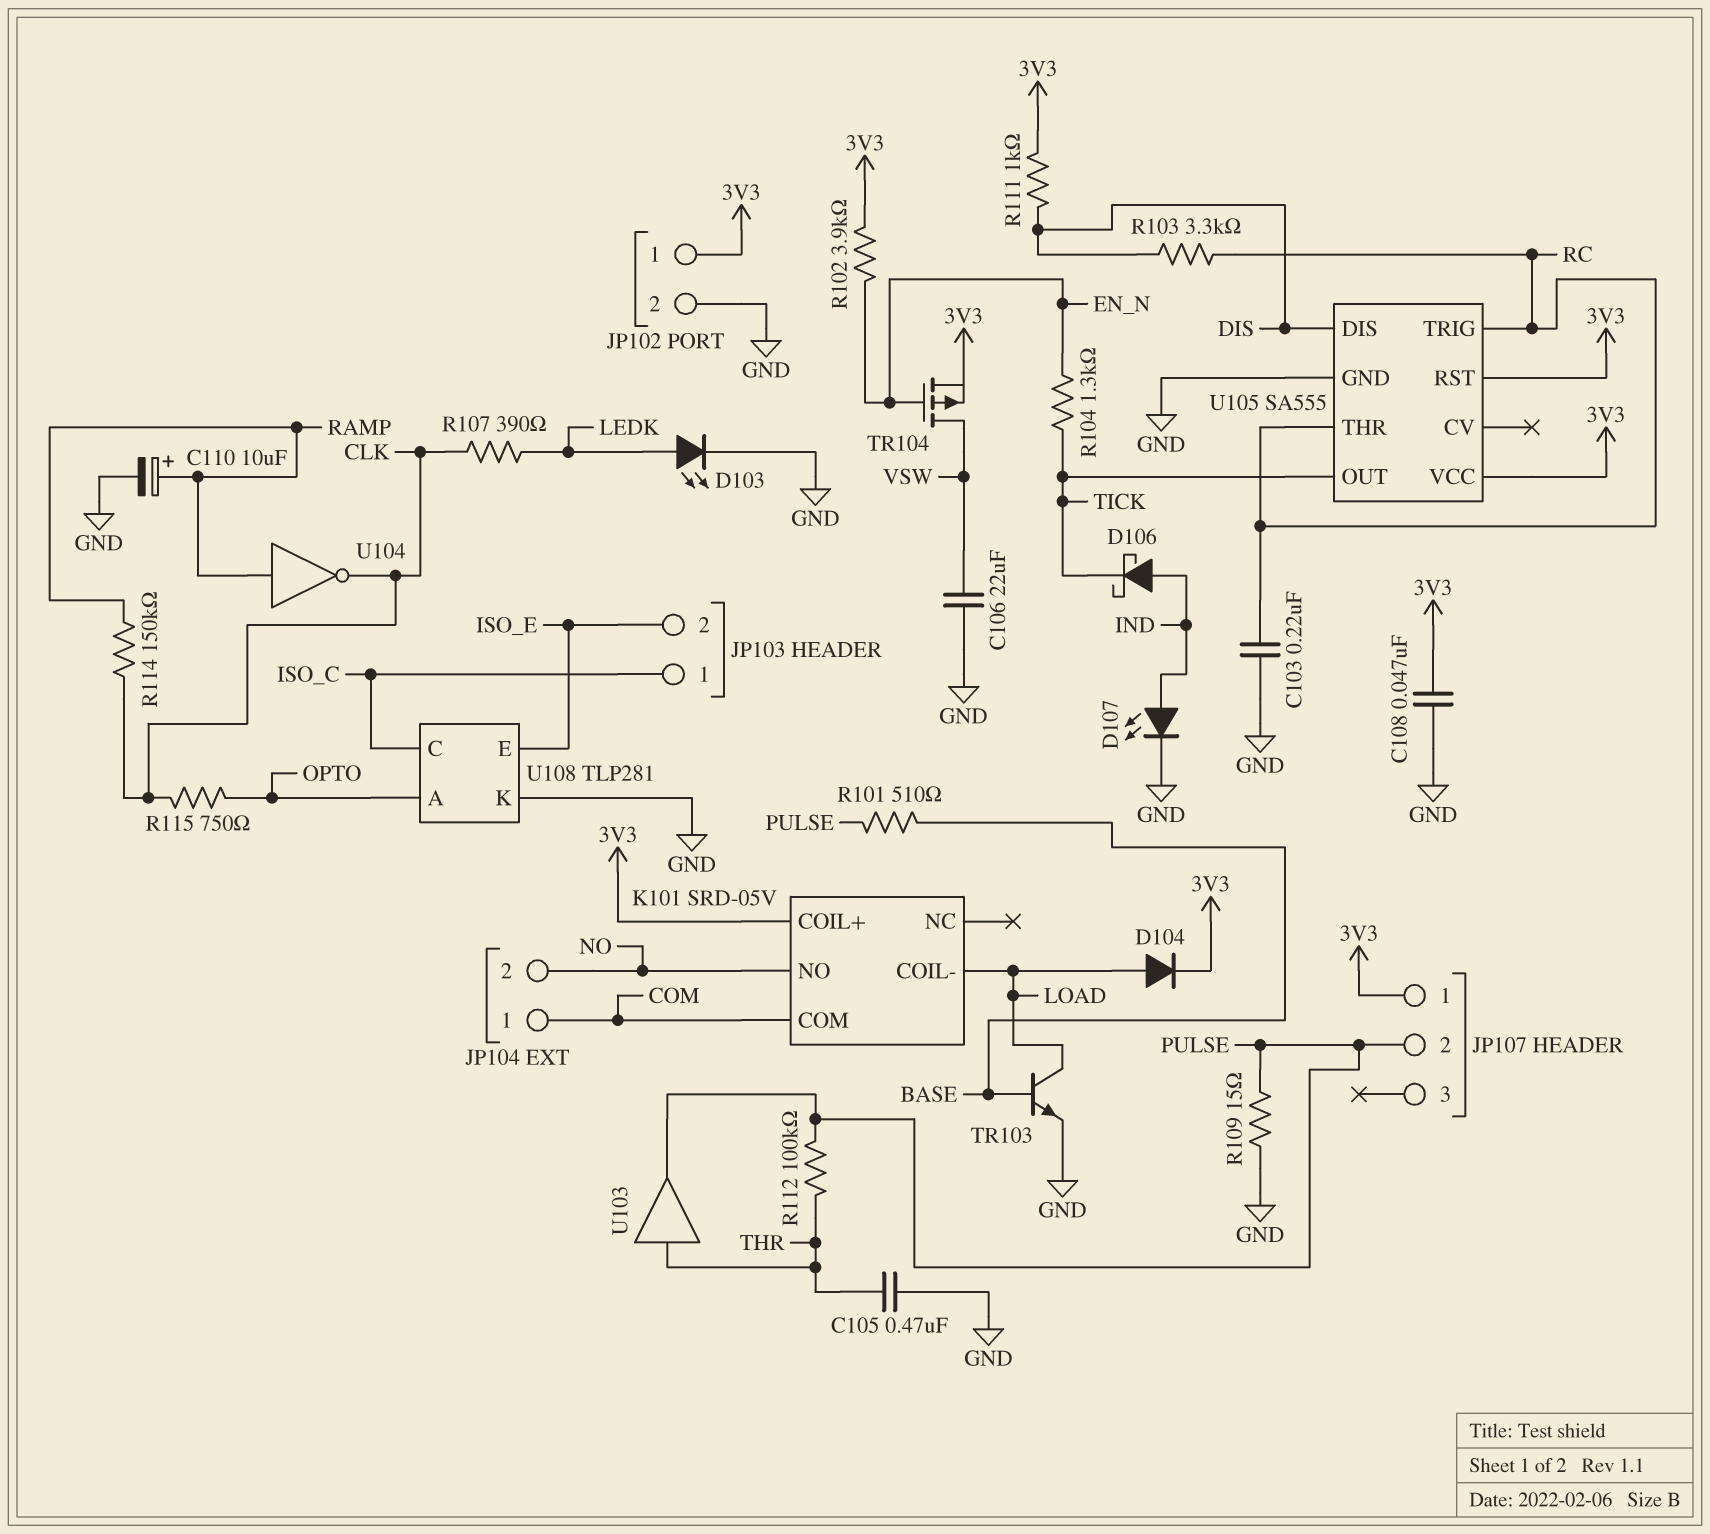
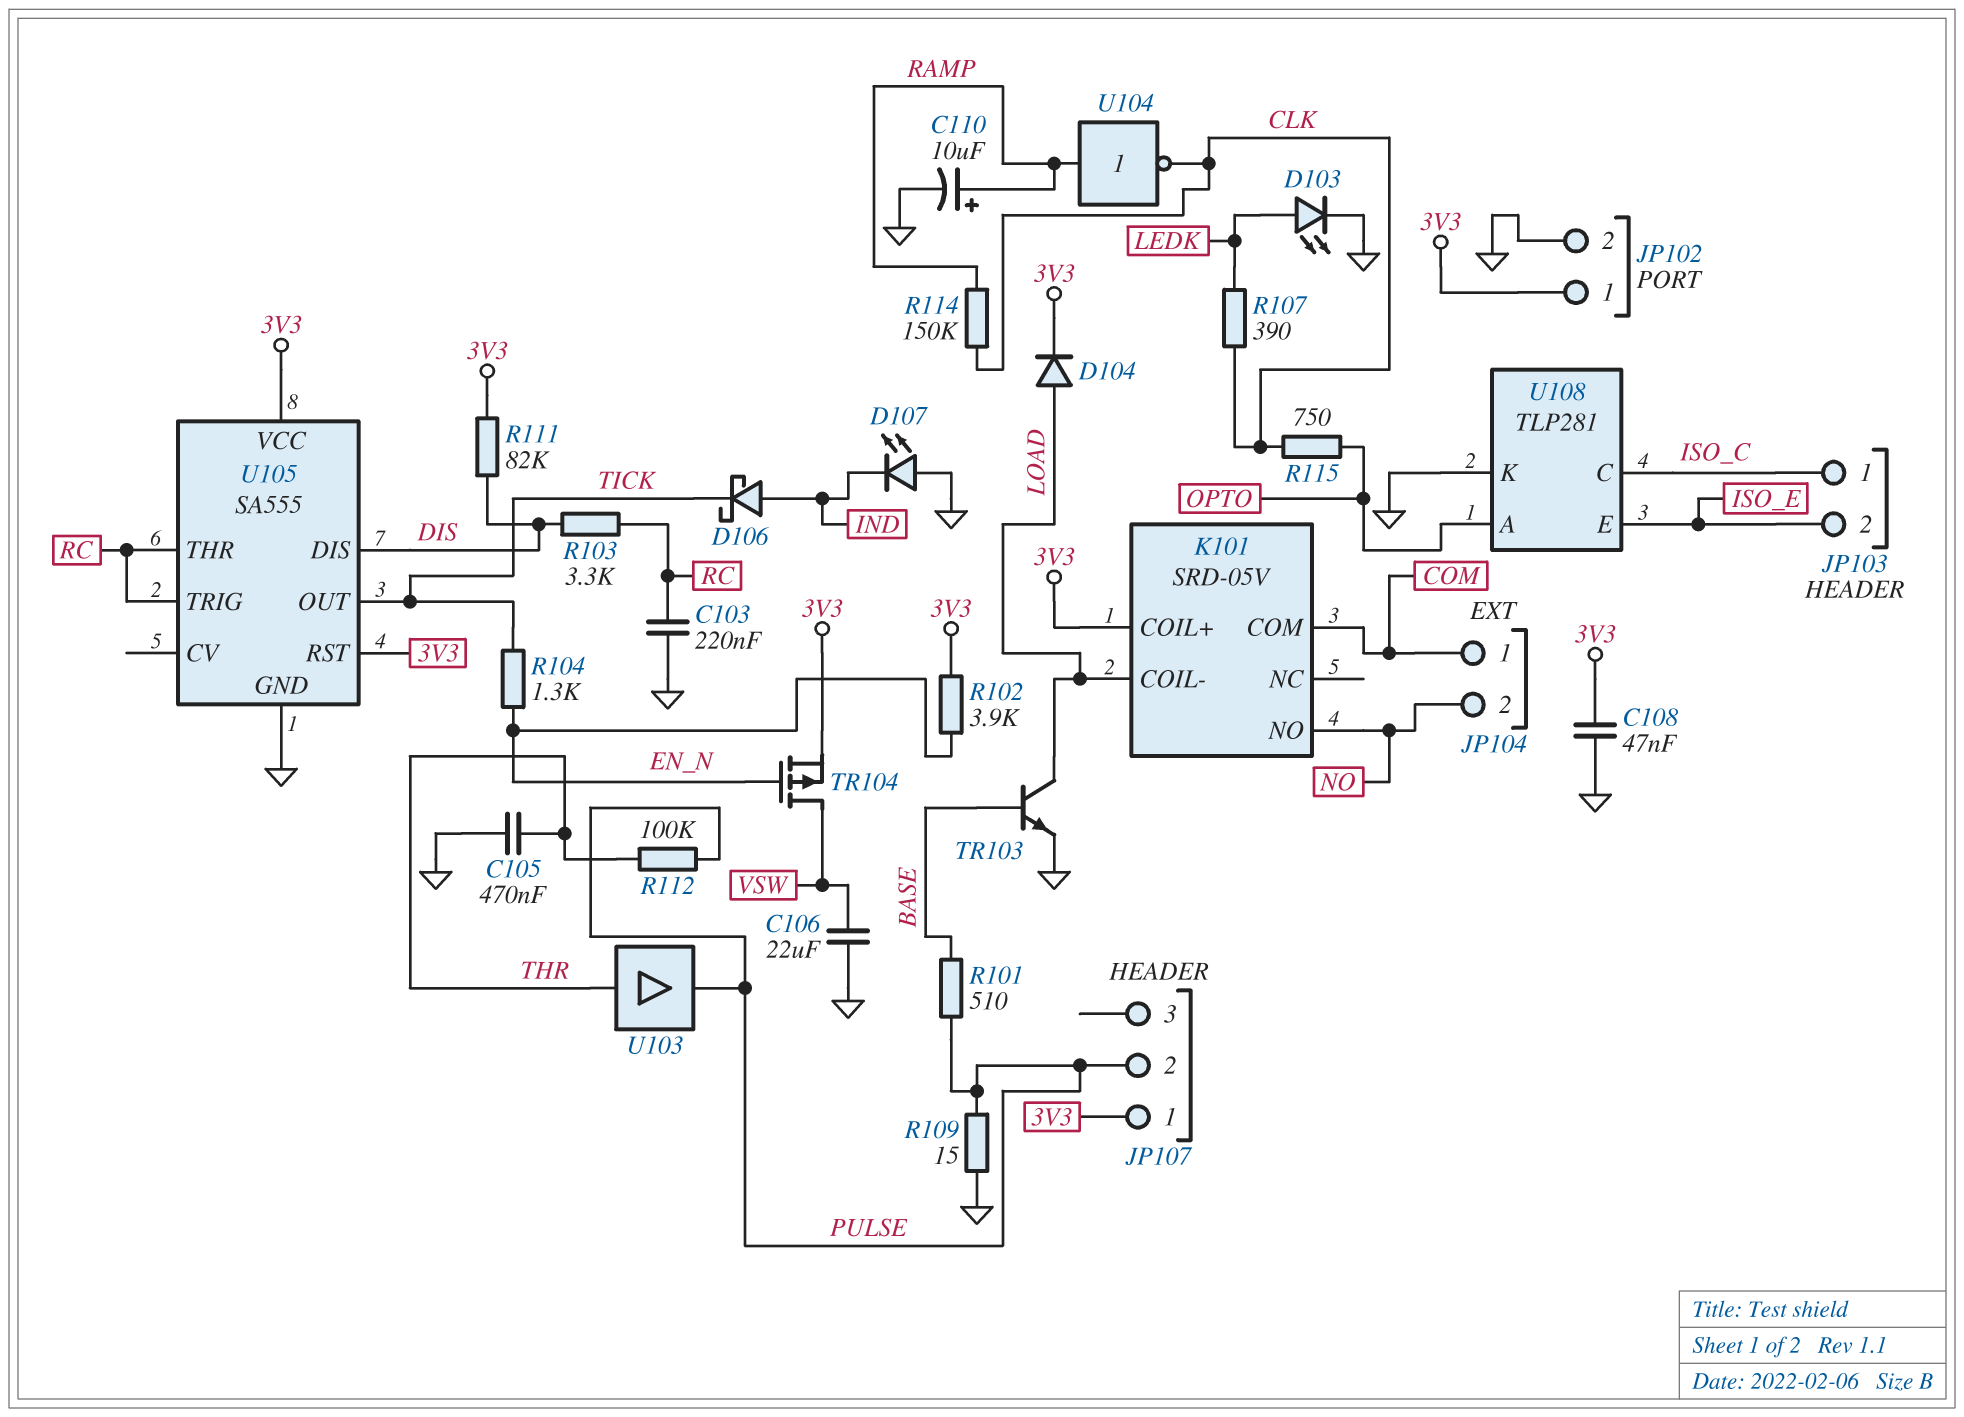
D107: LED (A IND, K GND) -> LED (A GND, K IND)
R111: 1k (3V3, DIS) -> 82k (3V3, DIS)

